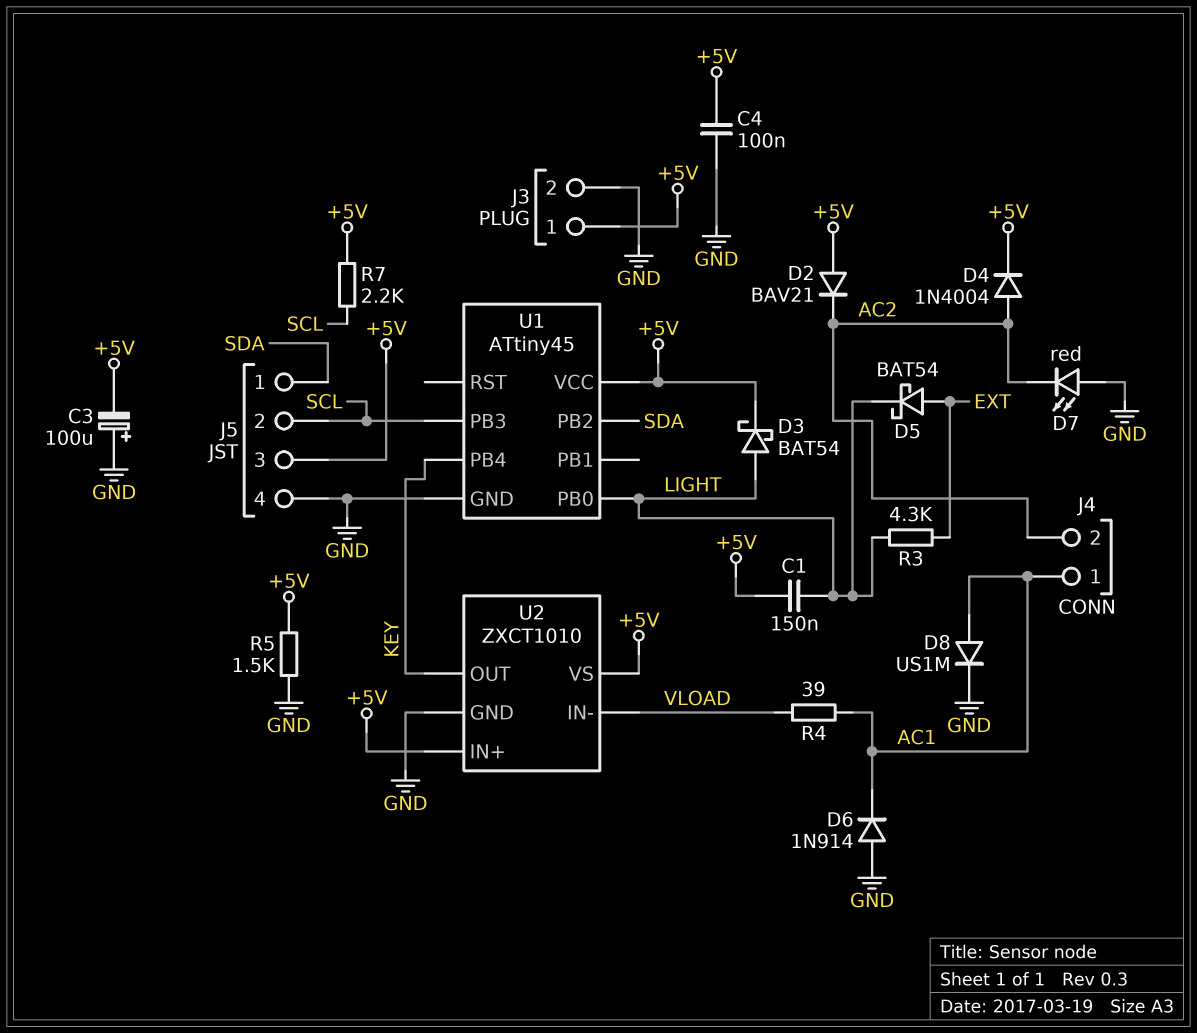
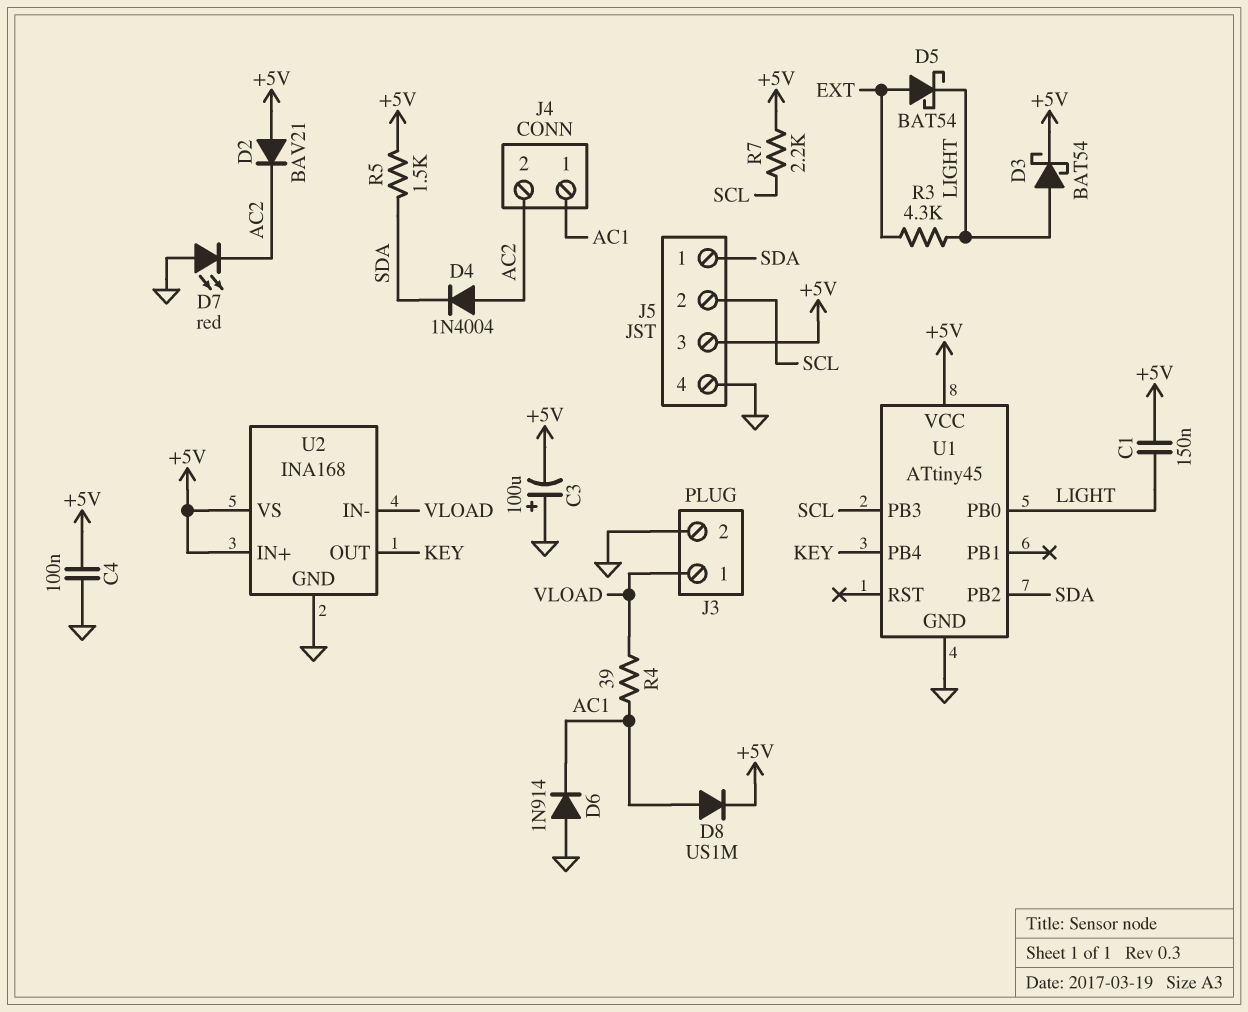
D4: diode 1N4004 (A AC2, K +5V) -> diode 1N4004 (A AC2, K SDA)
D8: diode US1M (A AC1, K GND) -> diode US1M (A AC1, K +5V)
J3 pin 1: +5V -> VLOAD
R5: 1.5k (+5V, GND) -> 1.5k (+5V, SDA)
U2: ZXCT1010 -> INA168

